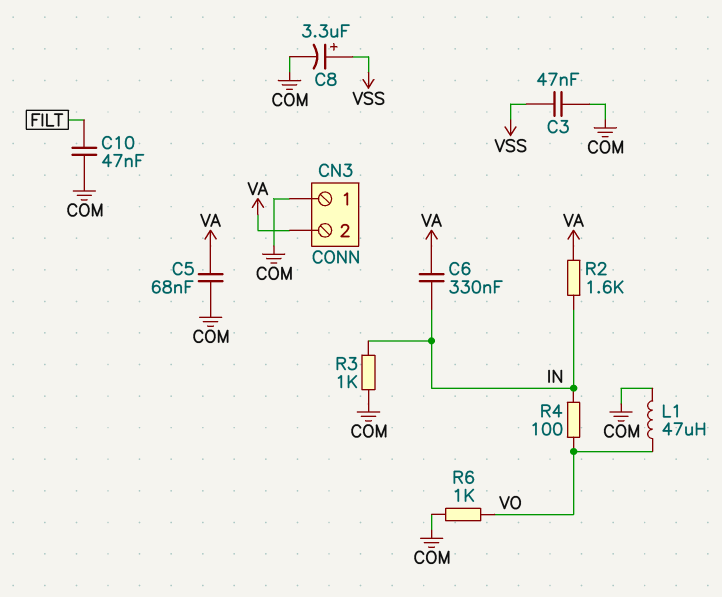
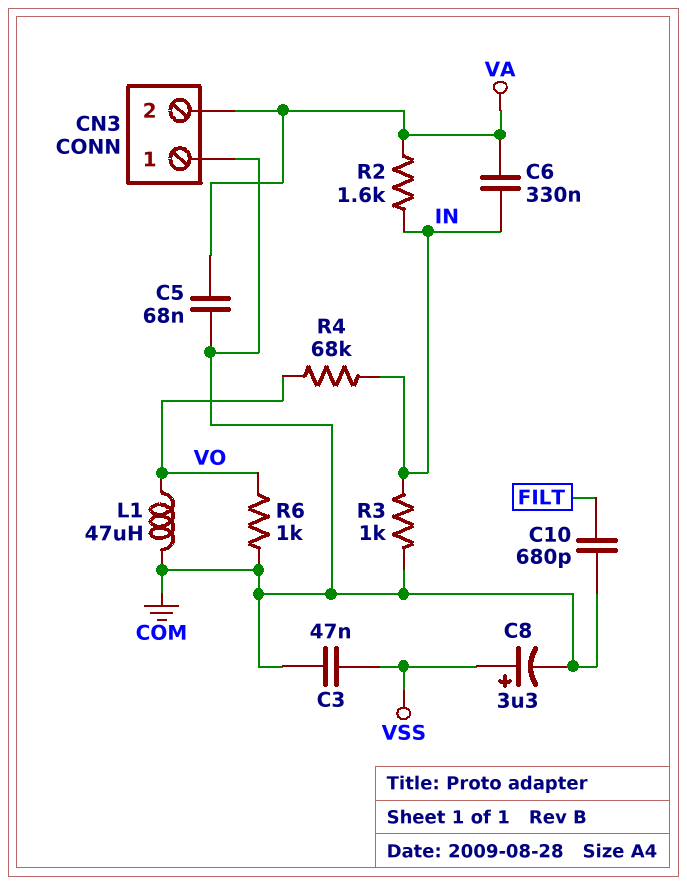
C10: 47nF (COM, FILT) -> 680pF (COM, FILT)
R4: 100 (IN, VO) -> 68k (IN, VO)

